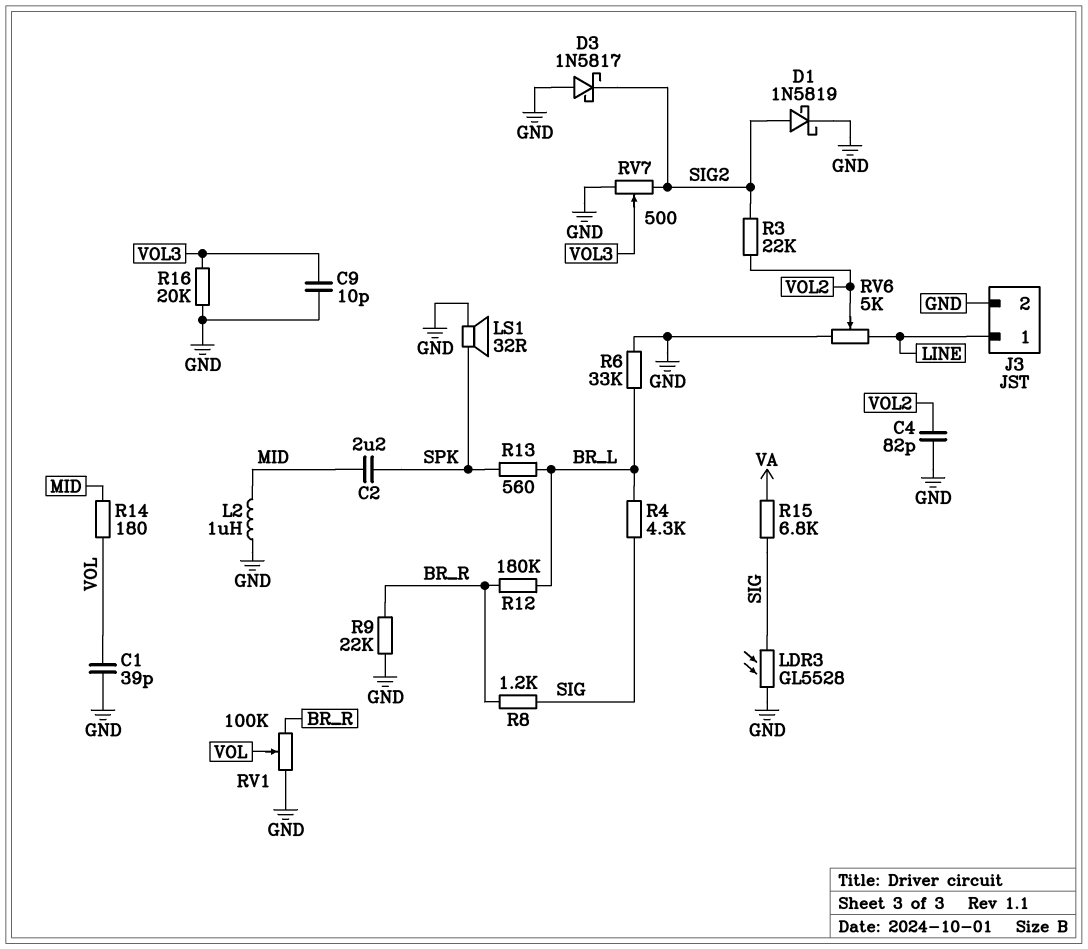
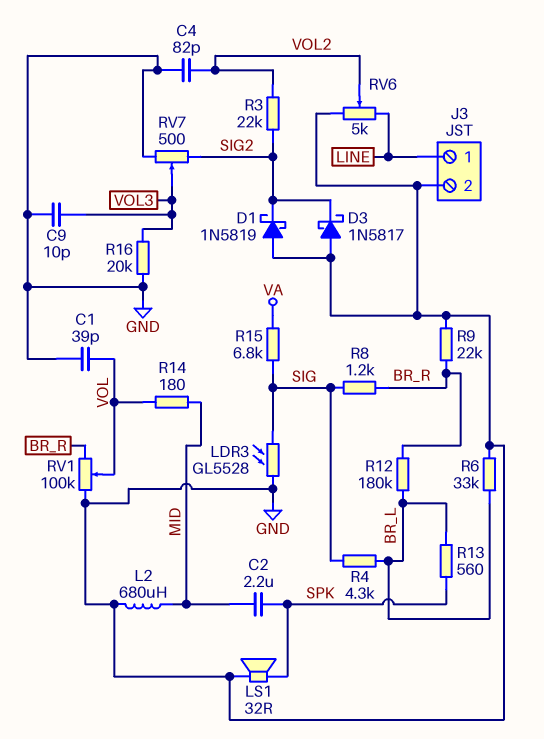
D1: schottky 1N5819 (A SIG2, K GND) -> schottky 1N5819 (A GND, K SIG2)
L2: 1uH (GND, MID) -> 680uH (GND, MID)

